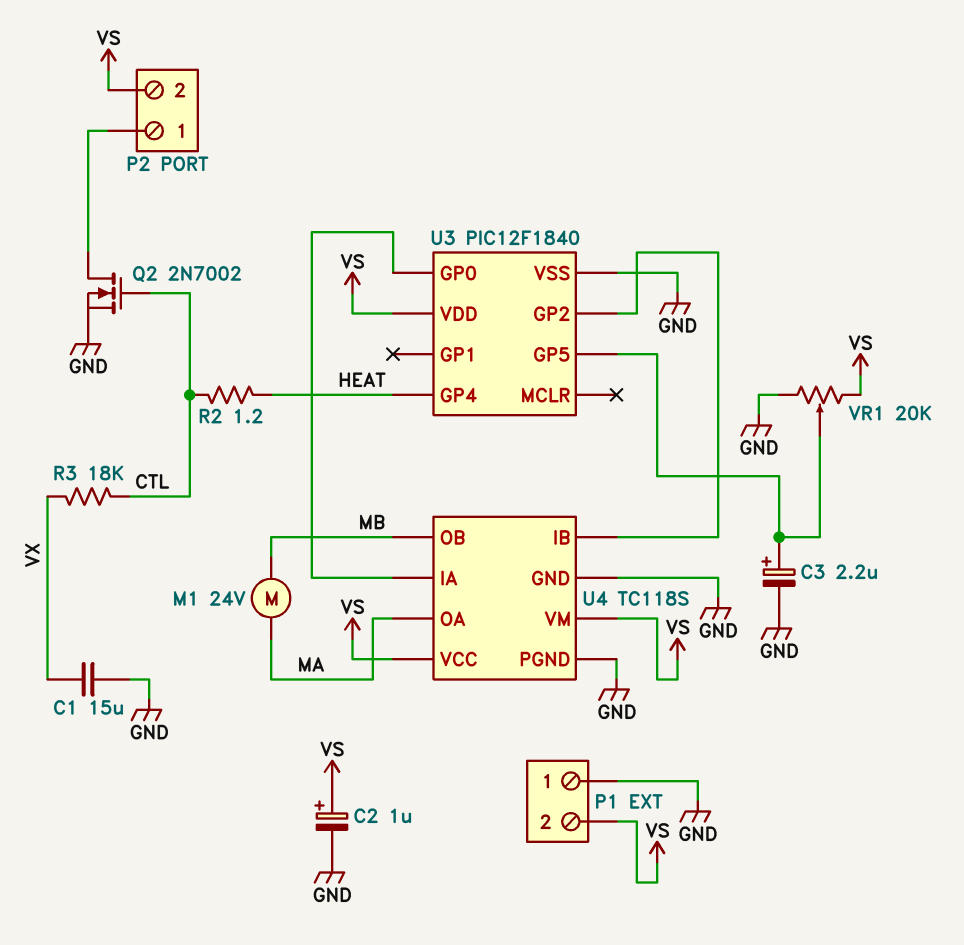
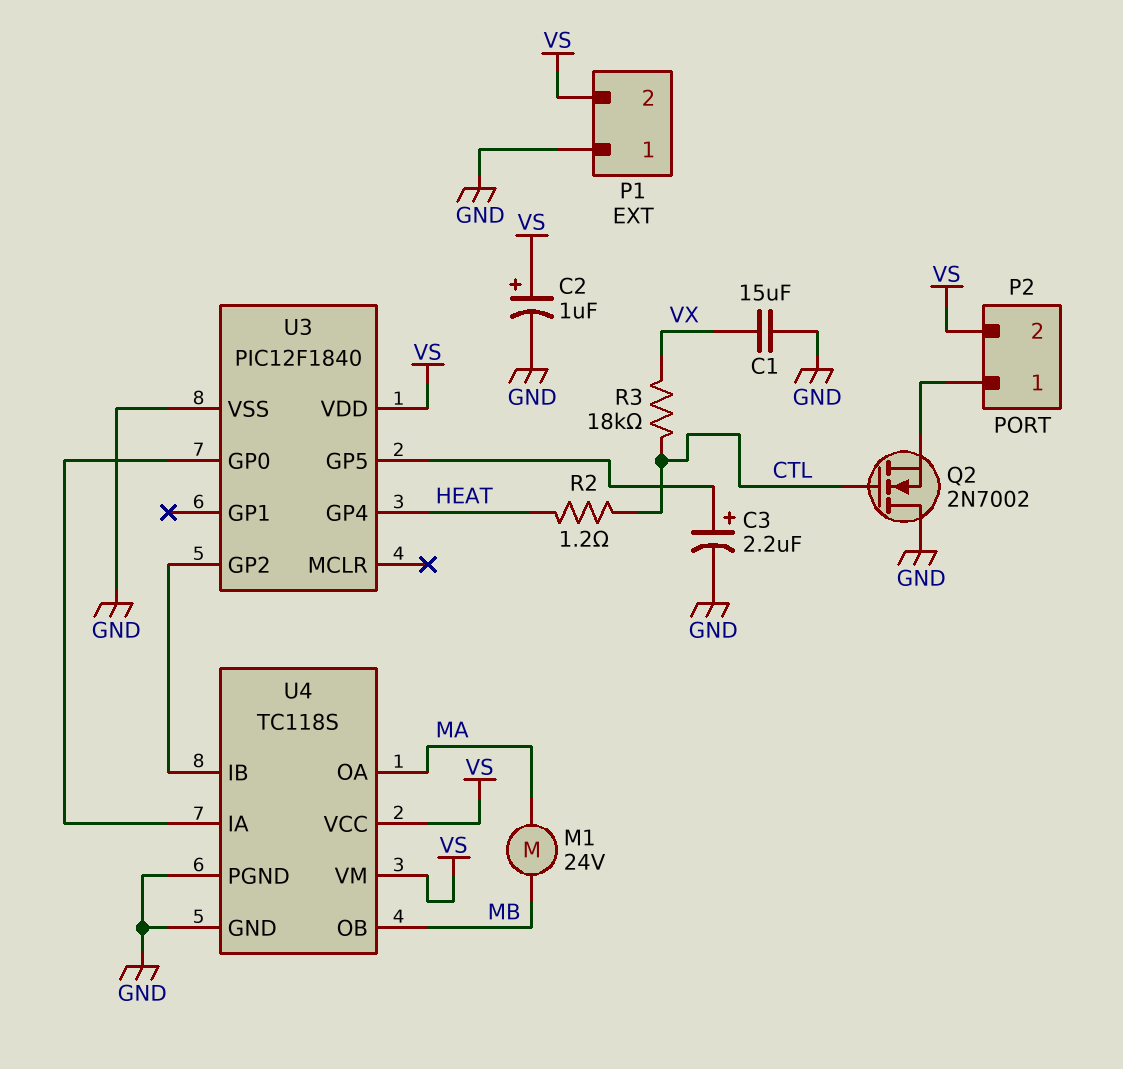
Q2: NMOS 2N7002 (G CTL, D P2/1, S GND) -> NMOS 2N7002 (G CTL, D GND, S P2/1)
VR1: 20k (GND, VS, wiper U3/GP5) -> none

